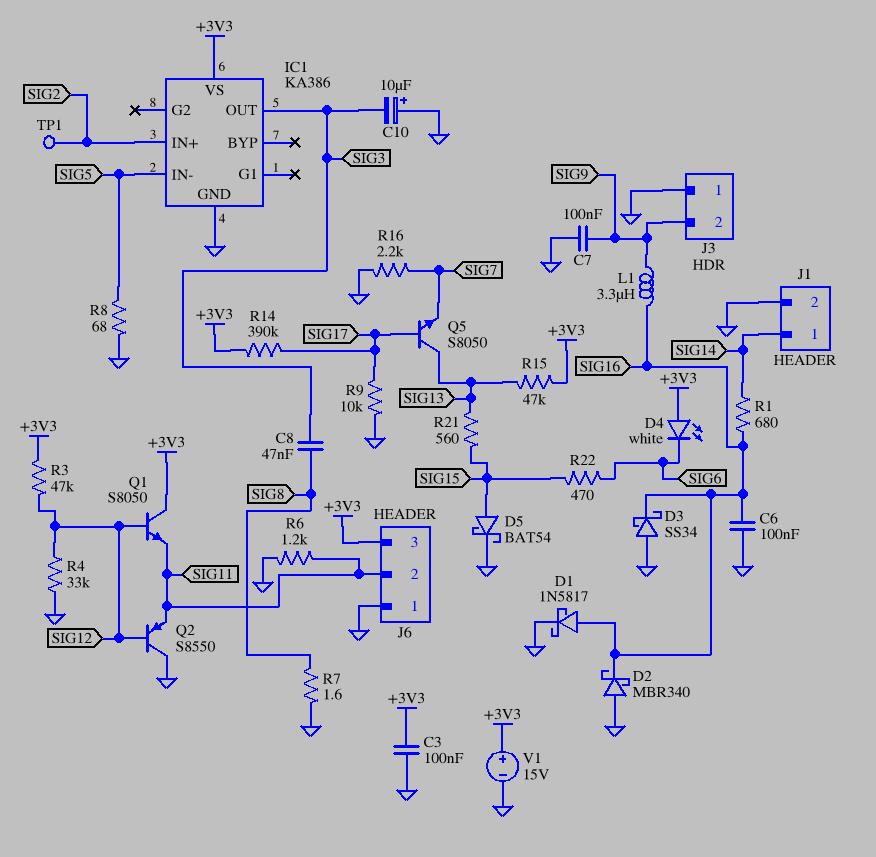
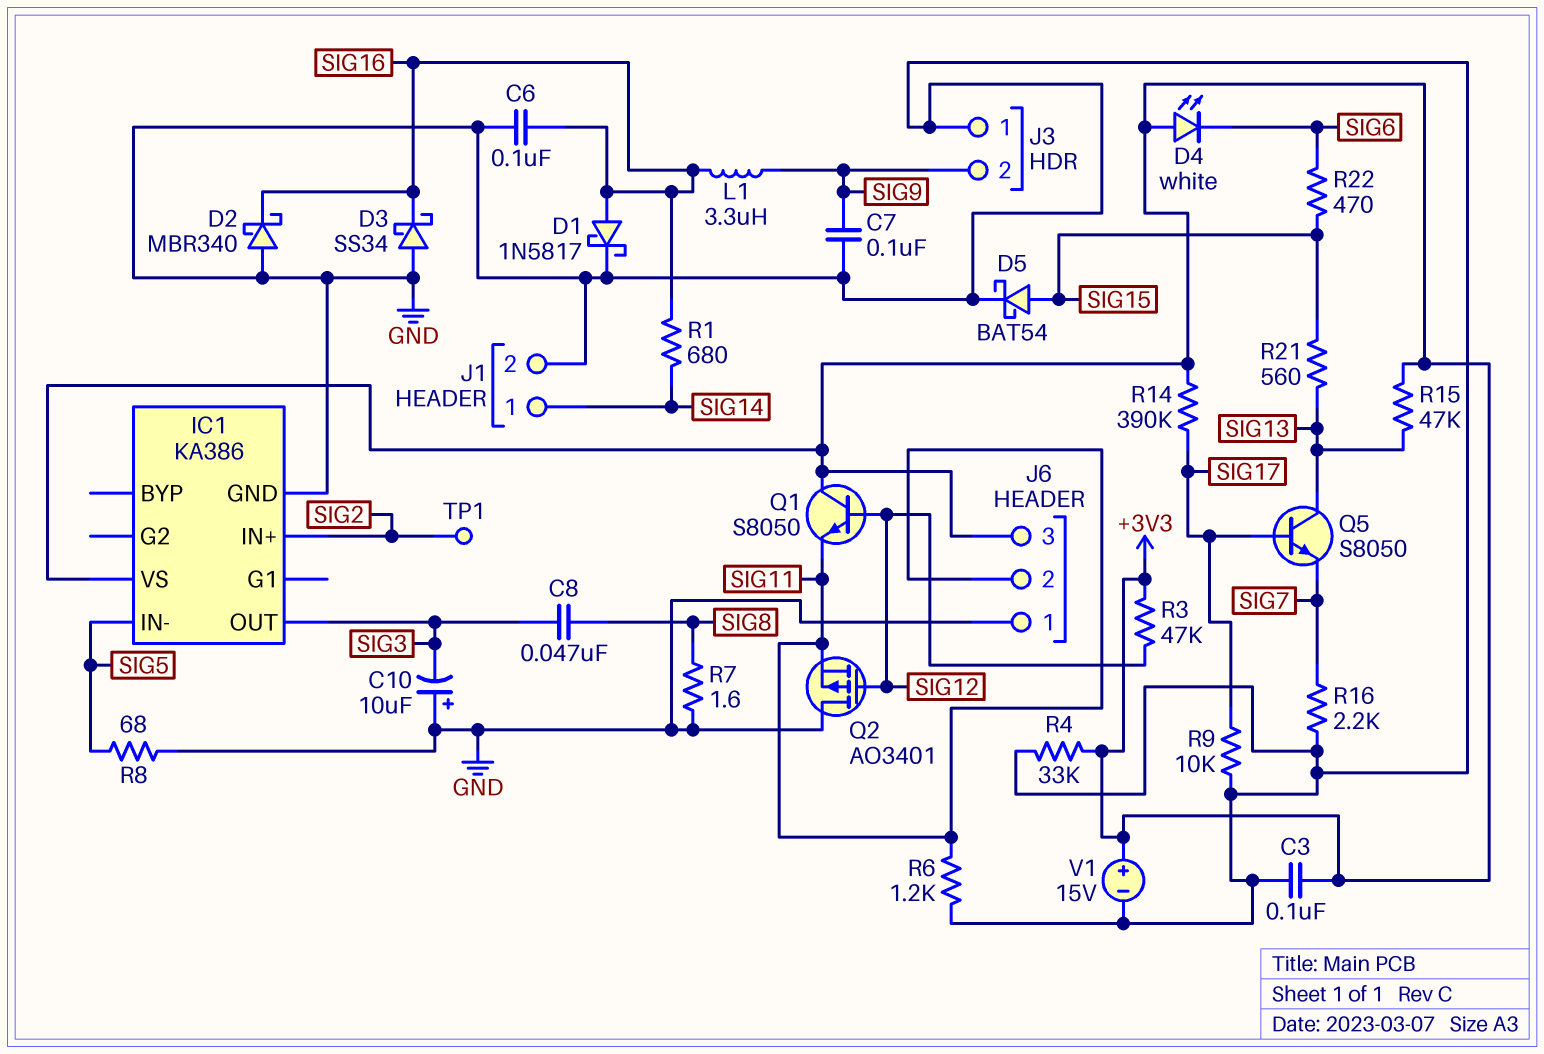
Q2: PNP S8550 (B SIG12, C GND, E SIG11) -> PMOS AO3401 (G SIG12, D GND, S SIG11)
R4: 33k (GND, SIG12) -> 33k (+3V3, GND)

